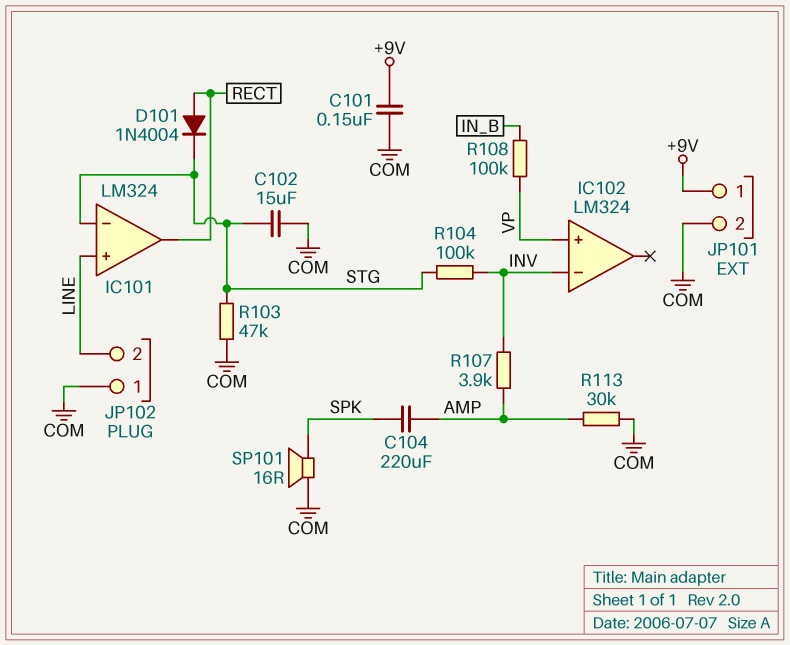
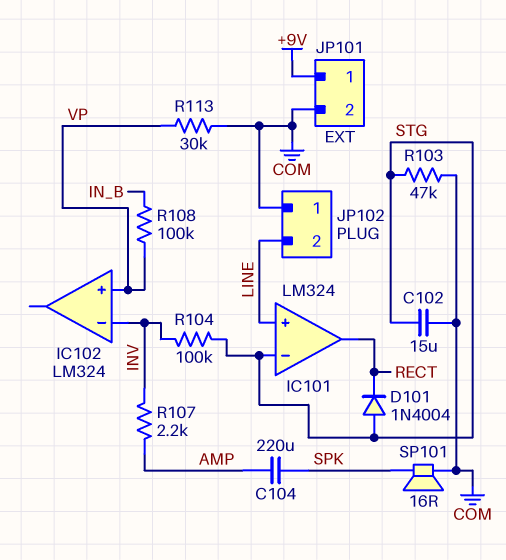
C101: 150nF (+9V, COM) -> none
D101: diode 1N4004 (A RECT, K STG) -> diode 1N4004 (A STG, K RECT)
R107: 3.9k (AMP, INV) -> 2.2k (AMP, INV)
R113: 30k (AMP, COM) -> 30k (COM, VP)

